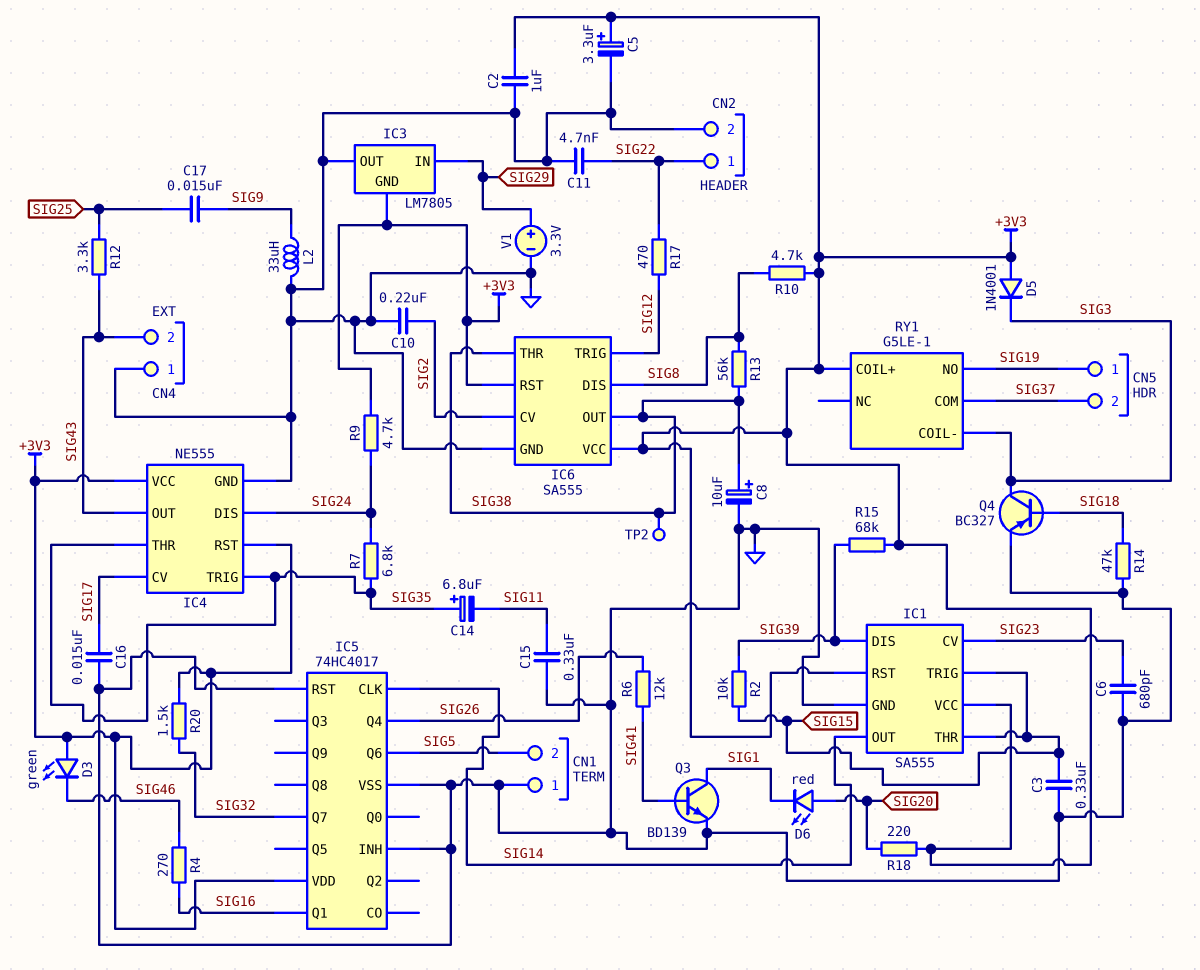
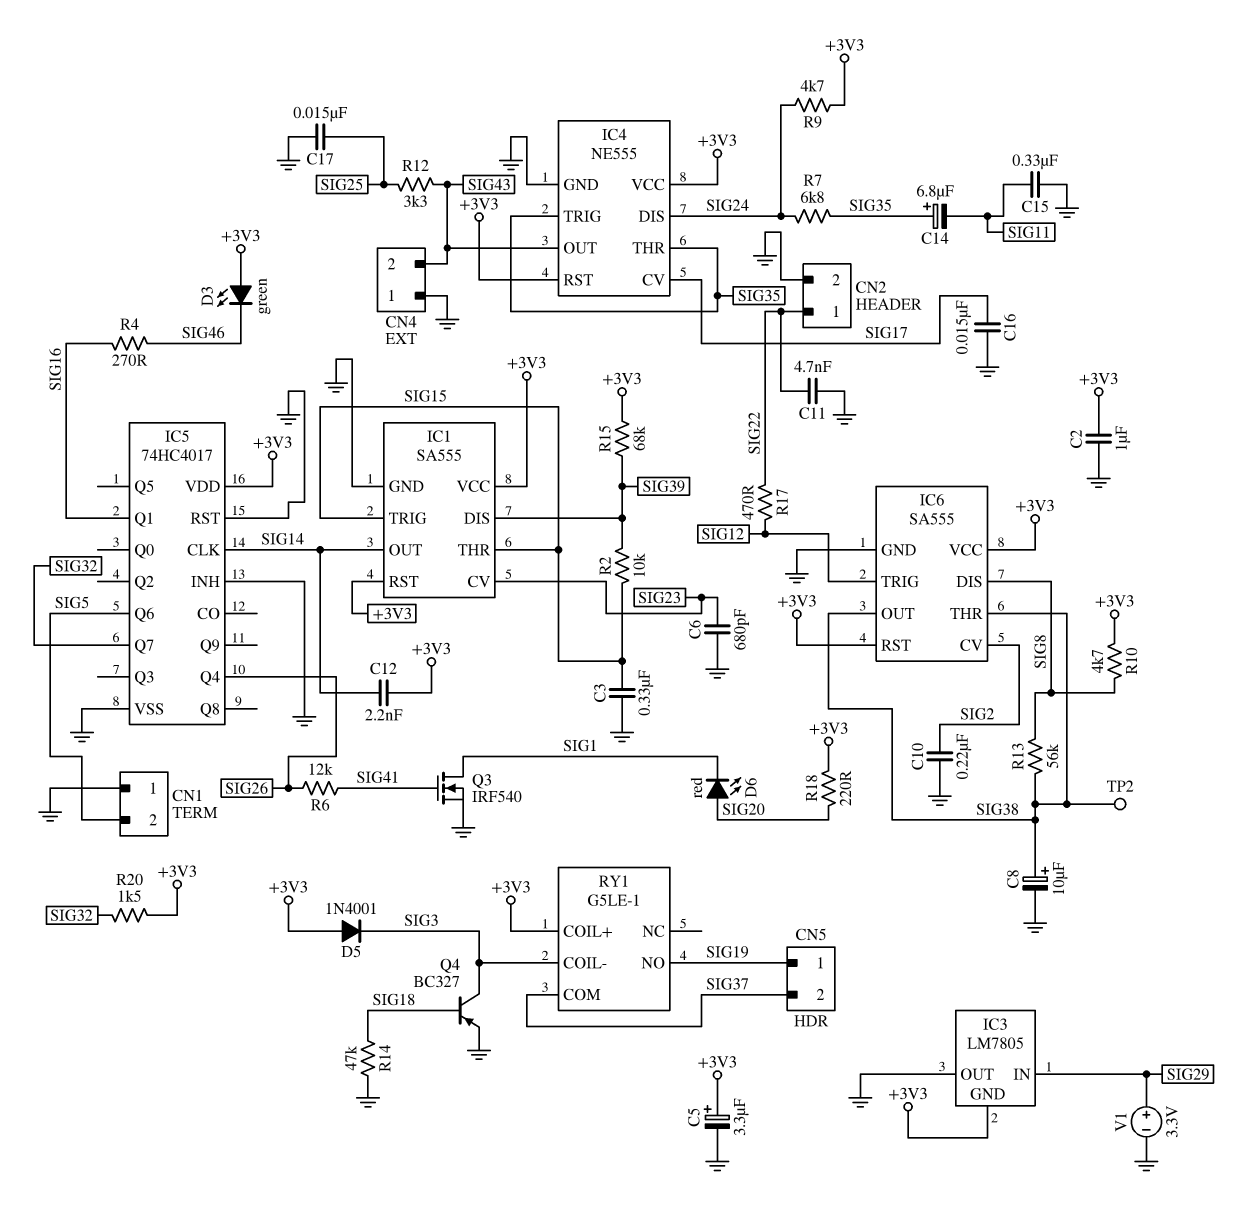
C12: none -> 2.2nF (+3V3, SIG14)
C17: 15nF (SIG9, SIG25) -> 15nF (GND, SIG25)
L2: 33uH (GND, SIG9) -> none
Q3: NPN BD139 (B SIG41, C SIG1, E GND) -> NMOS IRF540 (G SIG41, D SIG1, S GND)

